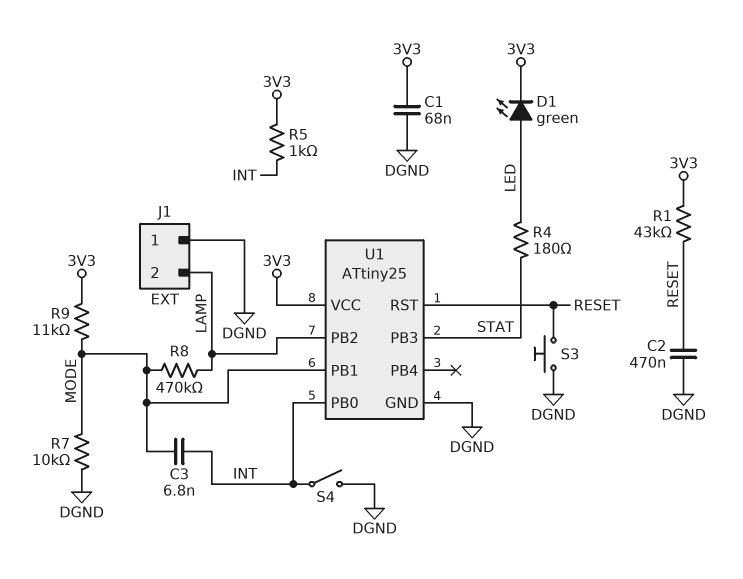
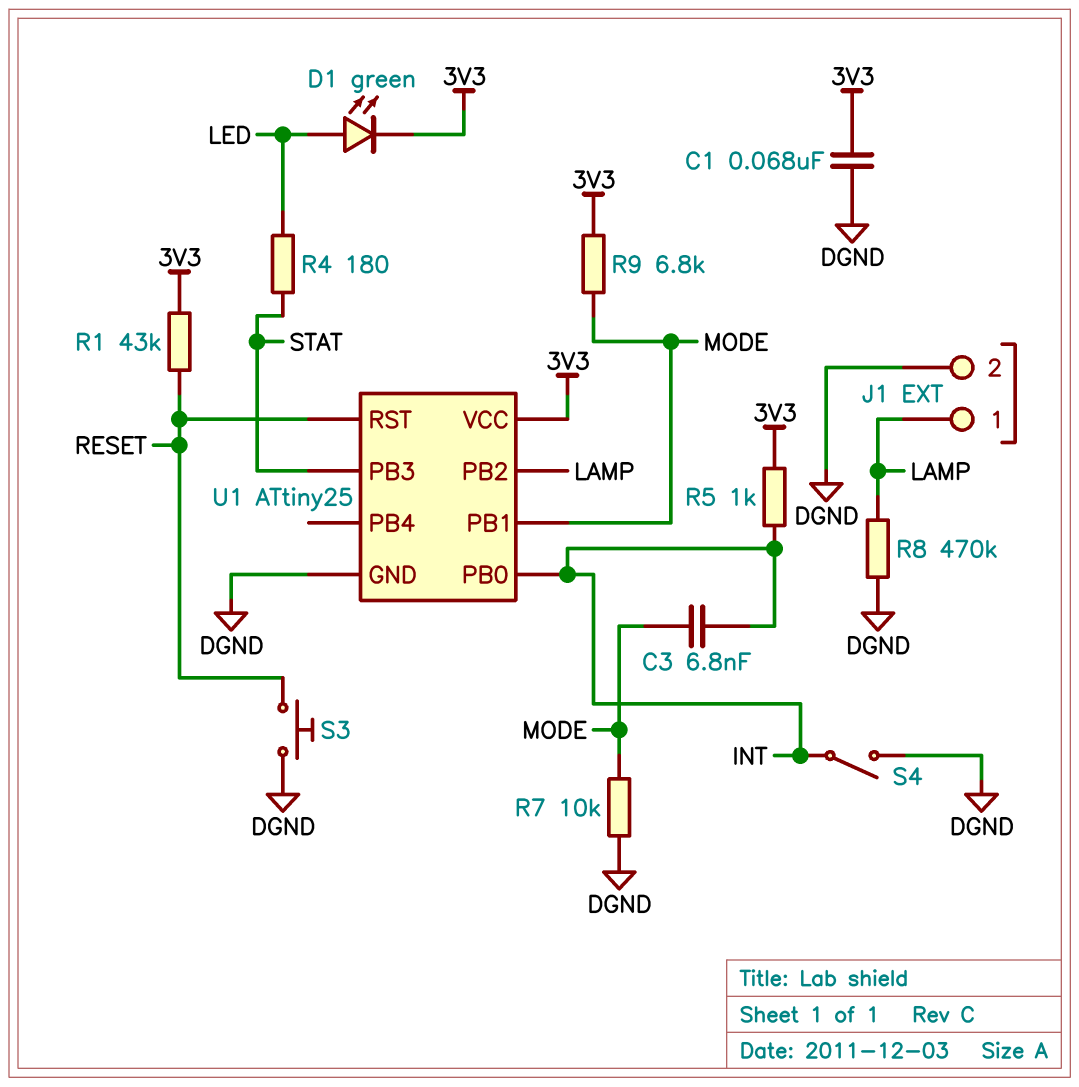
C2: 470nF (DGND, RESET) -> none
J1 pin 1: DGND -> LAMP
J1 pin 2: LAMP -> DGND
R8: 470k (LAMP, MODE) -> 470k (DGND, LAMP)
R9: 11k (3V3, MODE) -> 6.8k (3V3, MODE)

